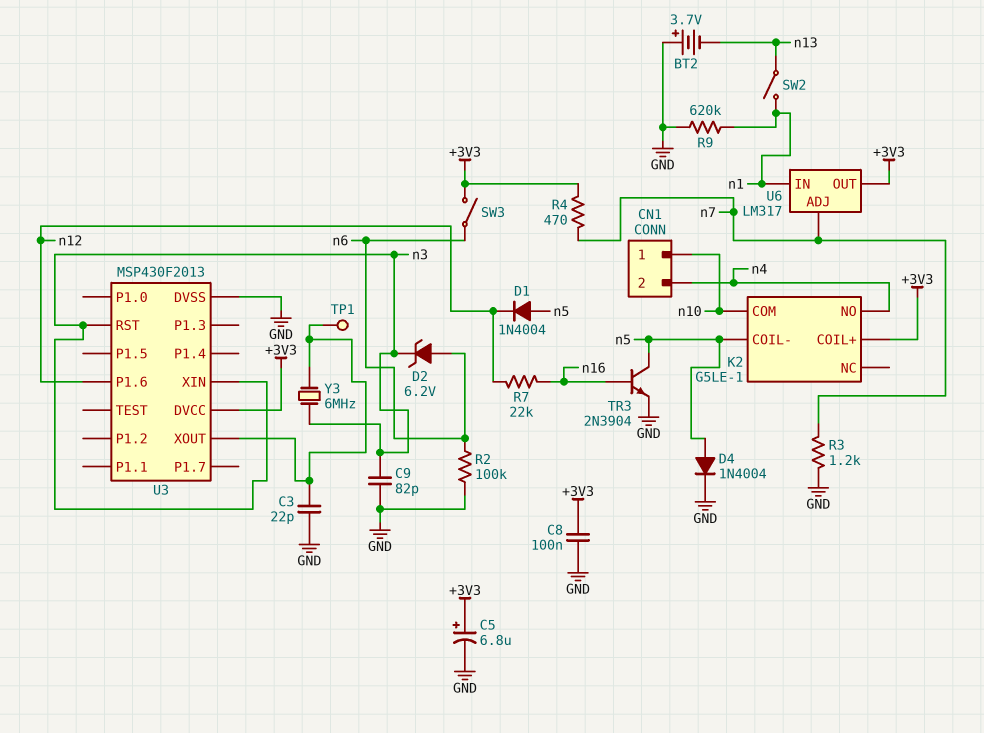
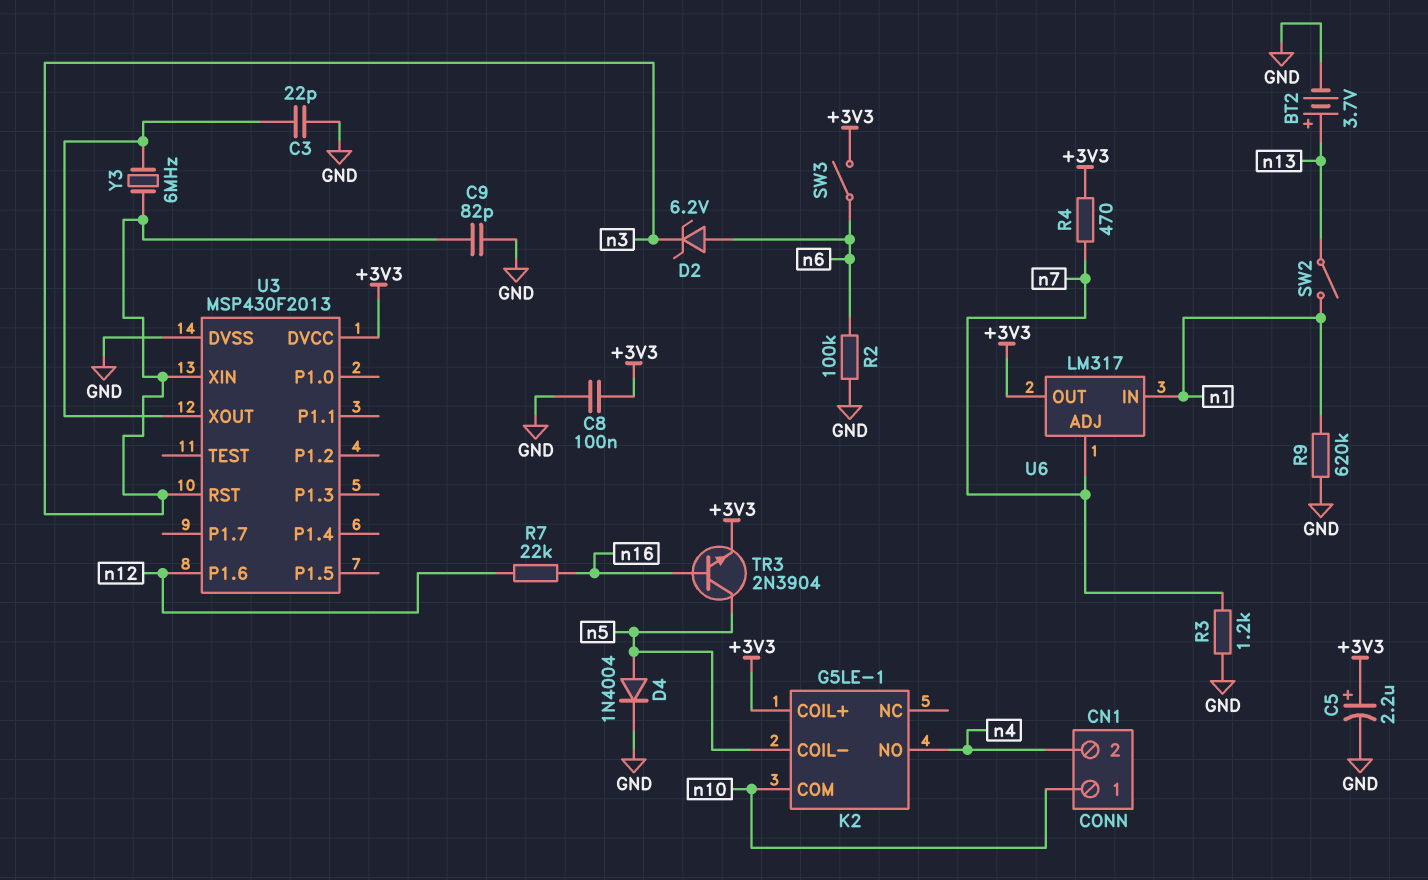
BT2: 3.7V (plus GND, minus n13) -> 3.7V (plus n13, minus GND)
C5: 6.8uF (plus +3V3, minus GND) -> 2.2uF (plus +3V3, minus GND)
D1: diode 1N4004 (A n5, K n12) -> none
TP1: test point (U3/XOUT) -> none
TR3: NPN 2N3904 (B n16, C n5, E GND) -> NPN 2N3904 (B n16, C n5, E +3V3)

